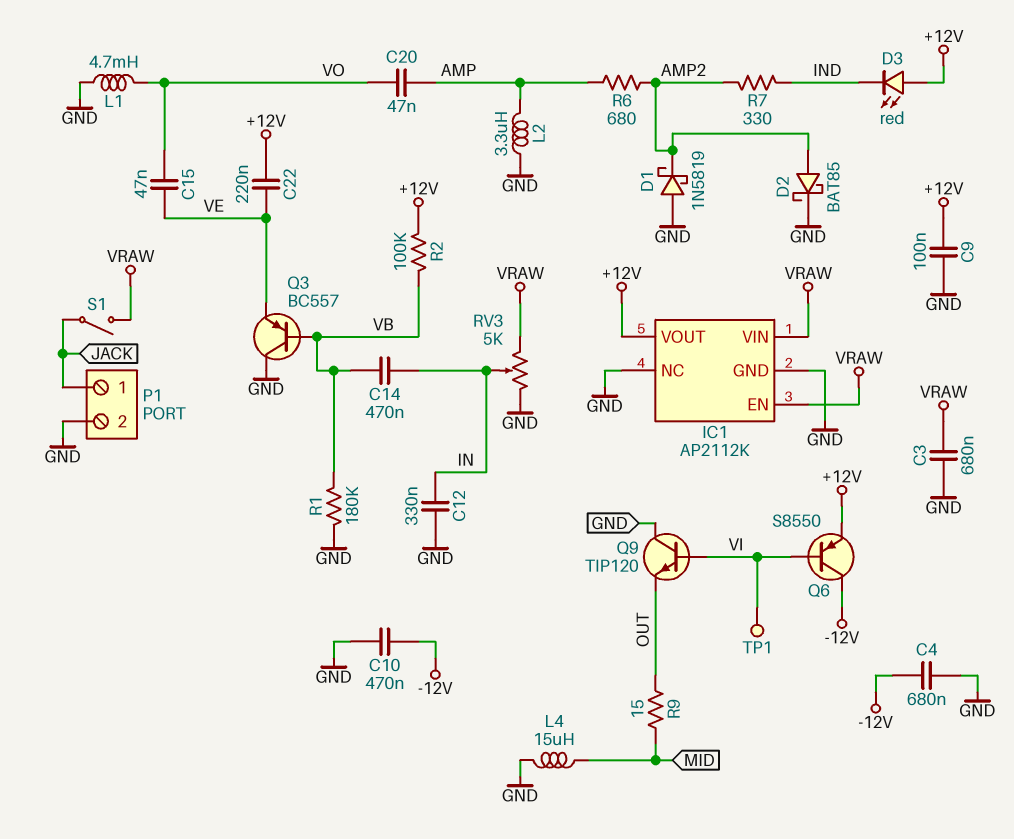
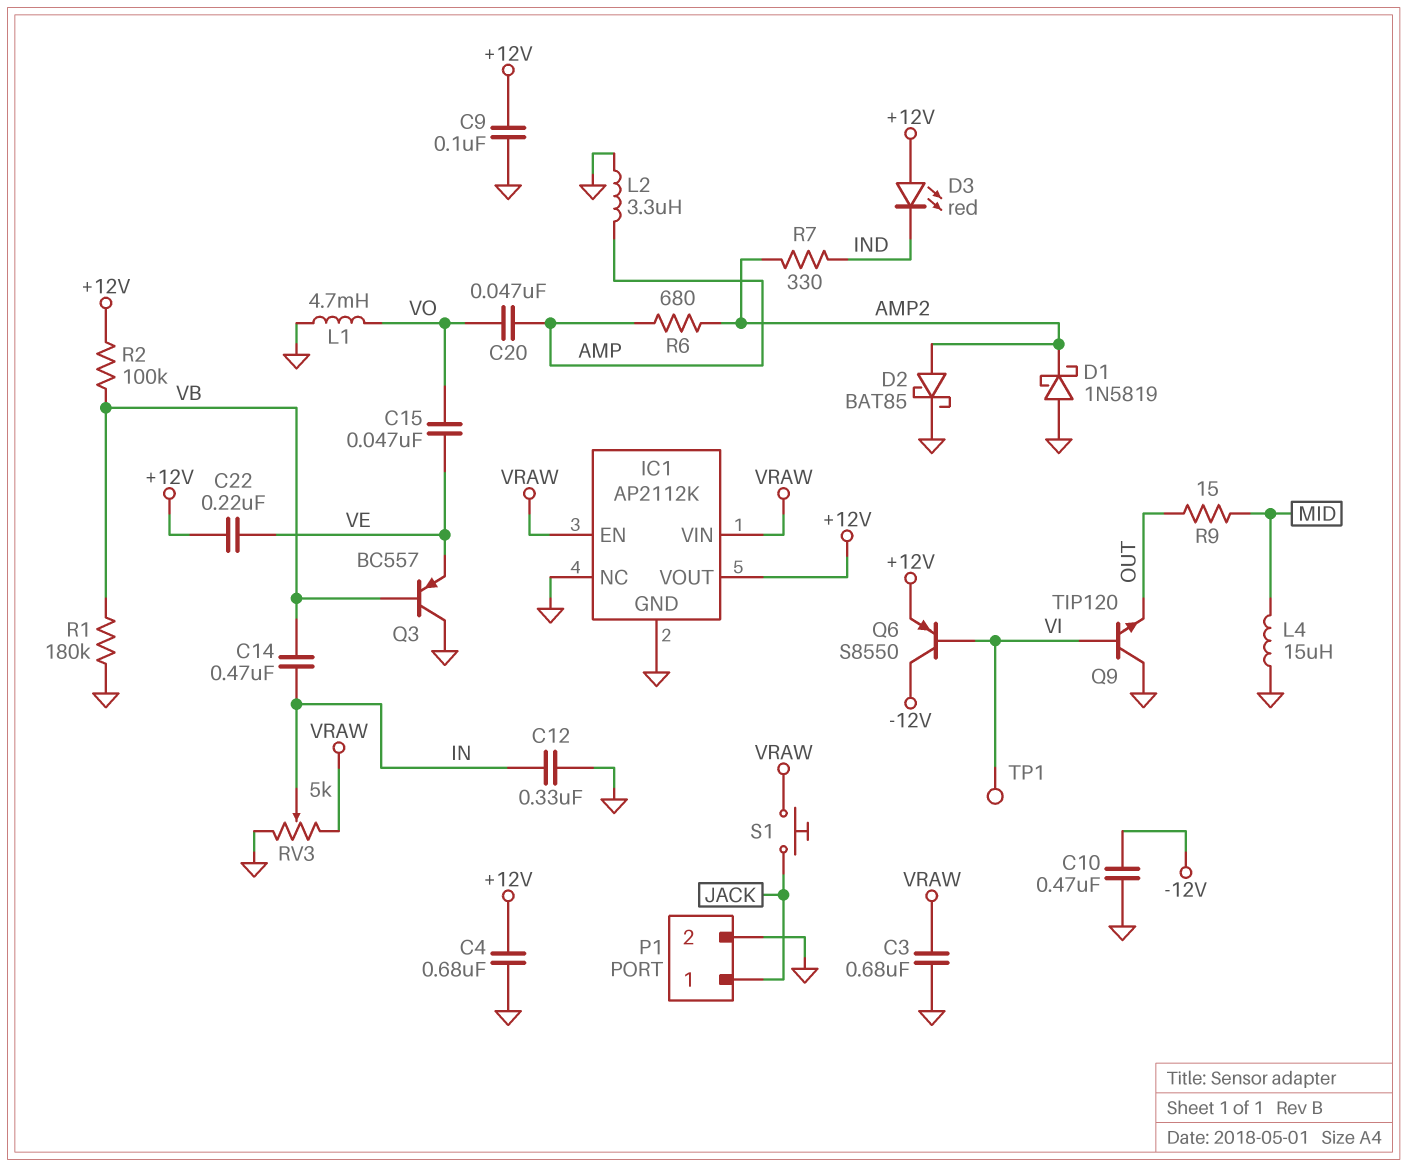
C4: 680nF (-12V, GND) -> 680nF (+12V, GND)
S1: switch (JACK, VRAW) -> button (JACK, VRAW)

